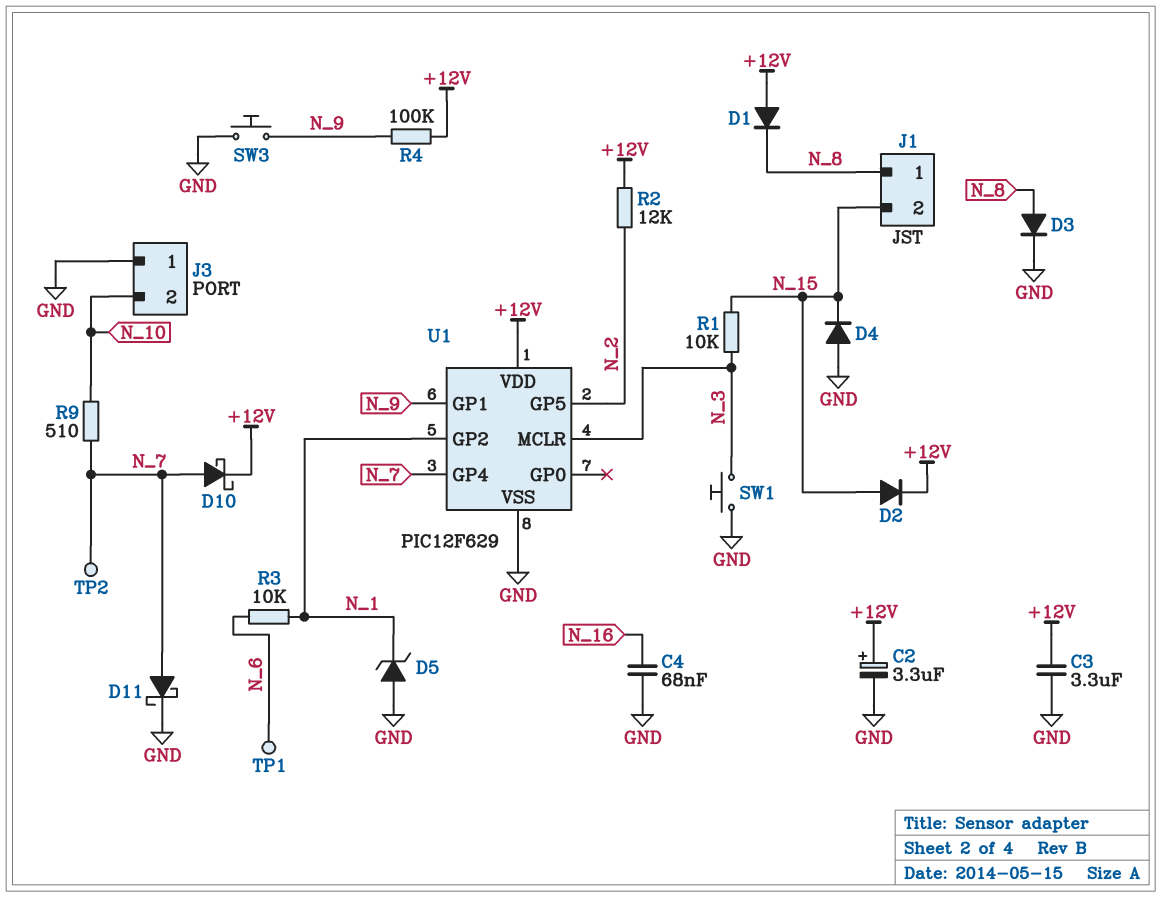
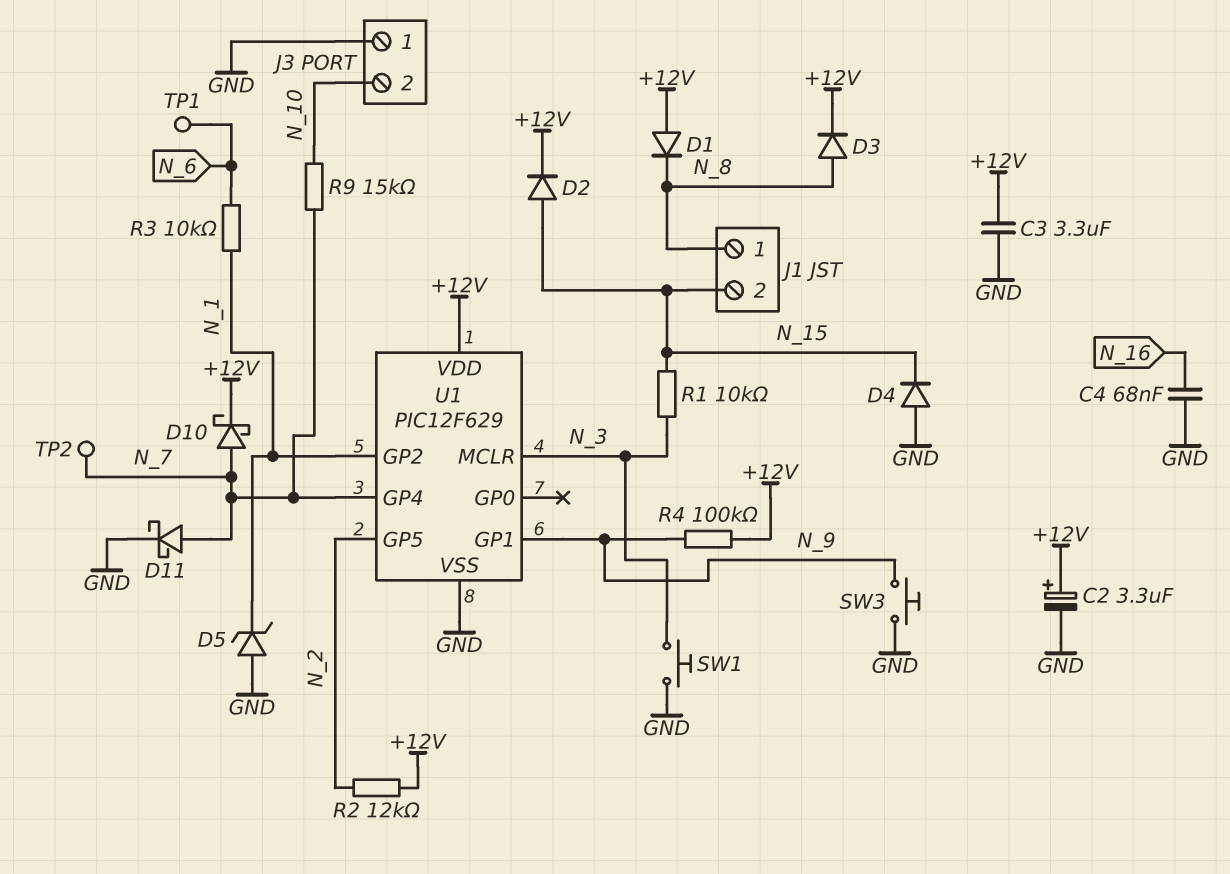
D3: diode (A N_8, K GND) -> diode (A N_8, K +12V)
R9: 510 (N_7, N_10) -> 15k (N_7, N_10)

